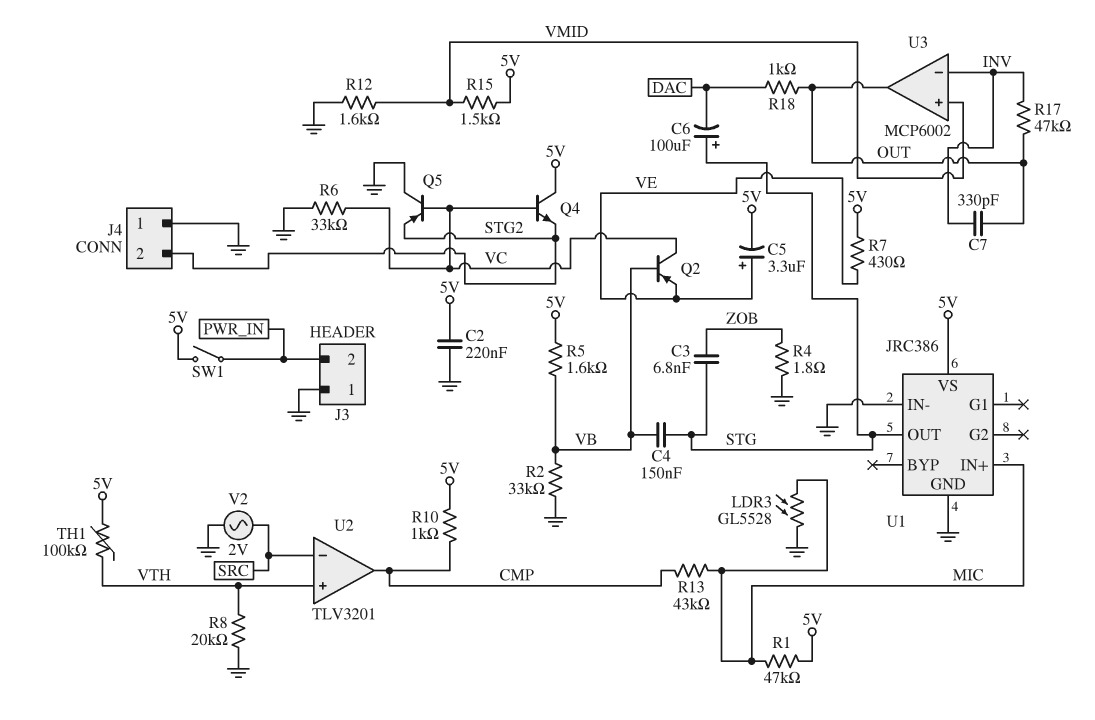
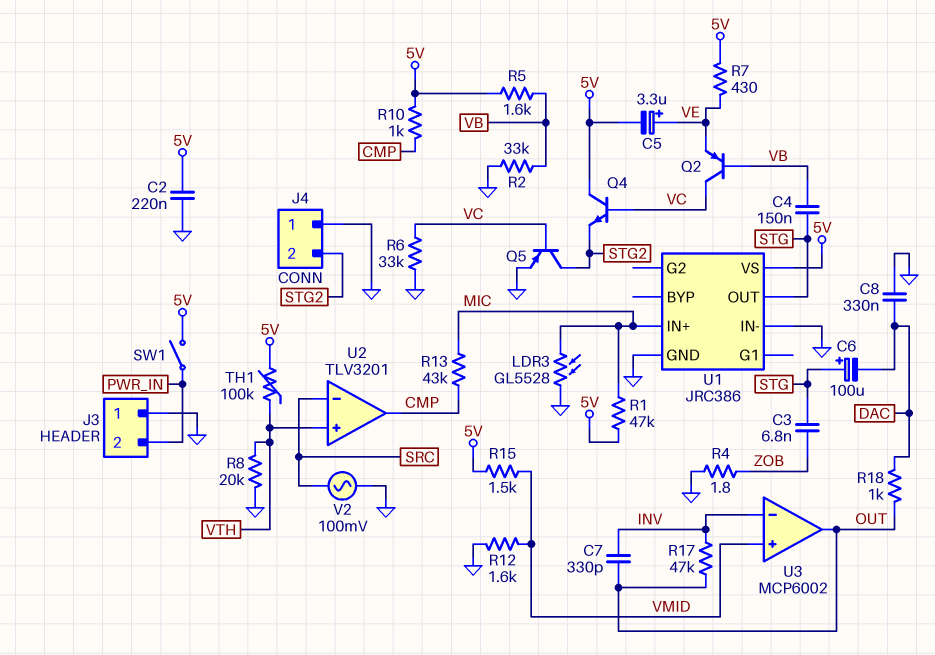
C8: none -> 330nF (DAC, GND)
Q5: PNP (B VC, C GND, E STG2) -> PNP (B VC, C STG2, E GND)
V2: AC 2V (GND, SRC) -> AC 100mV (GND, SRC)

